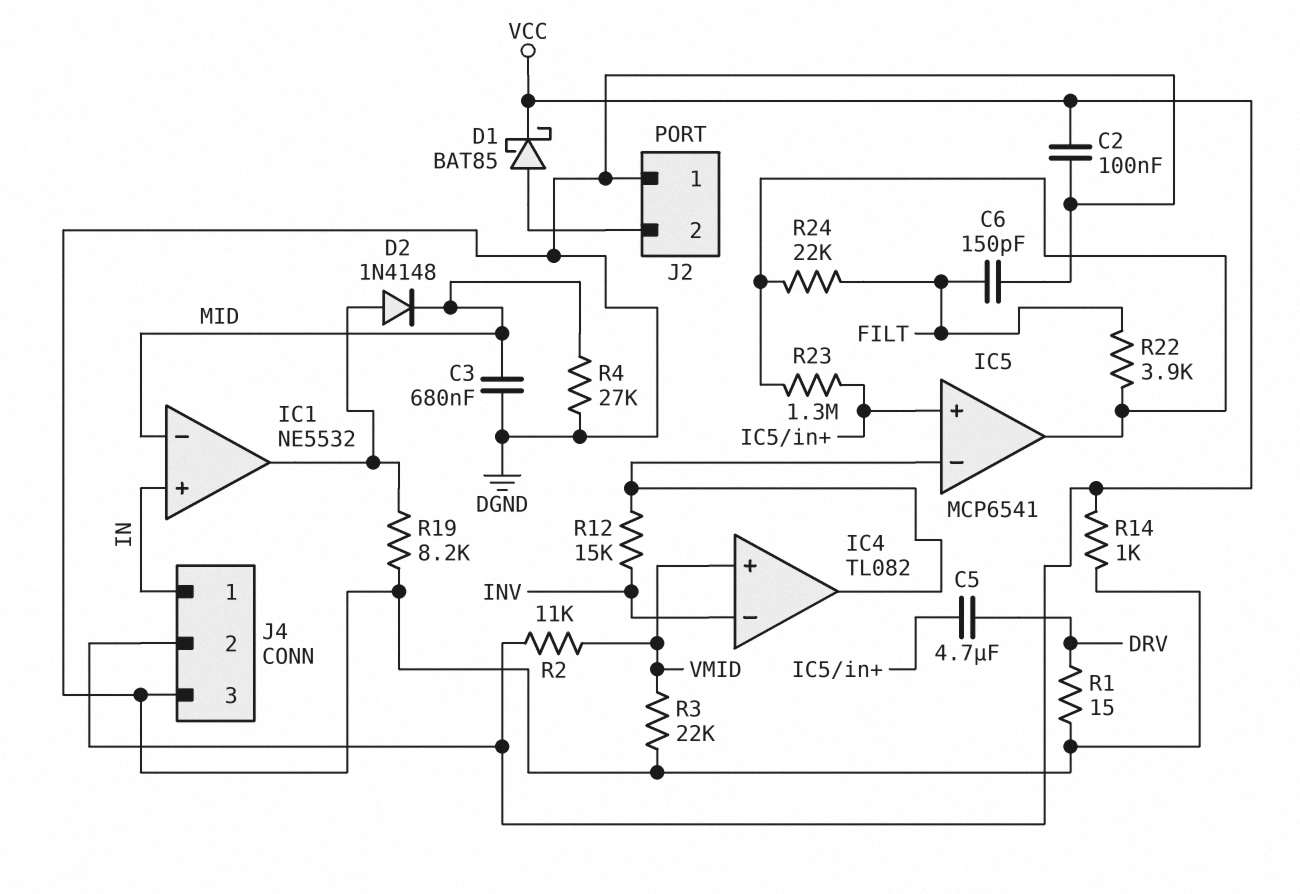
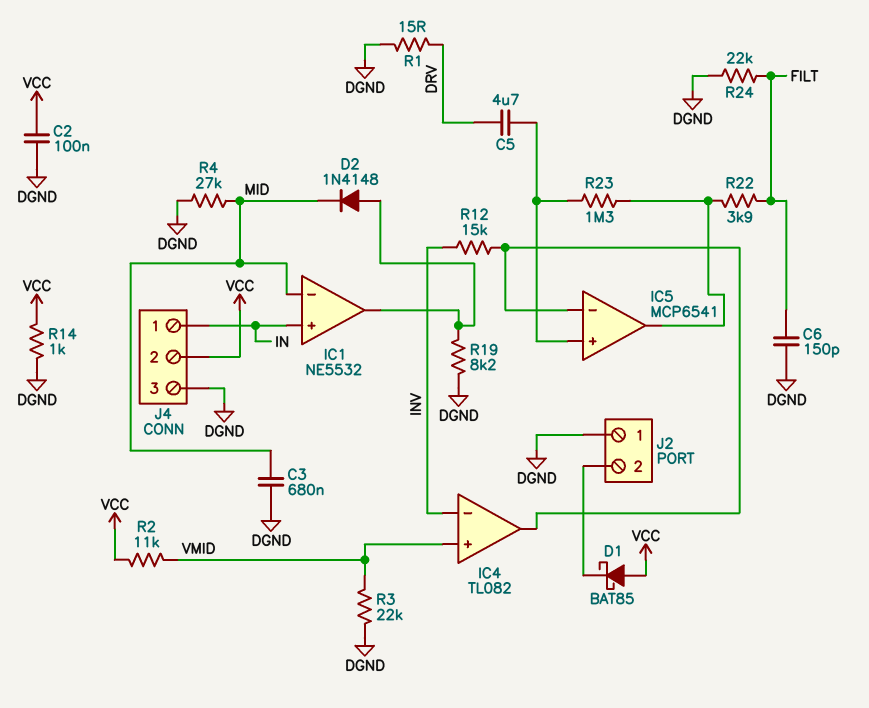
D1: schottky BAT85 (A J2/2, K VCC) -> schottky BAT85 (A VCC, K J2/2)
R24: 22k (FILT, IC5/out) -> 22k (DGND, FILT)

